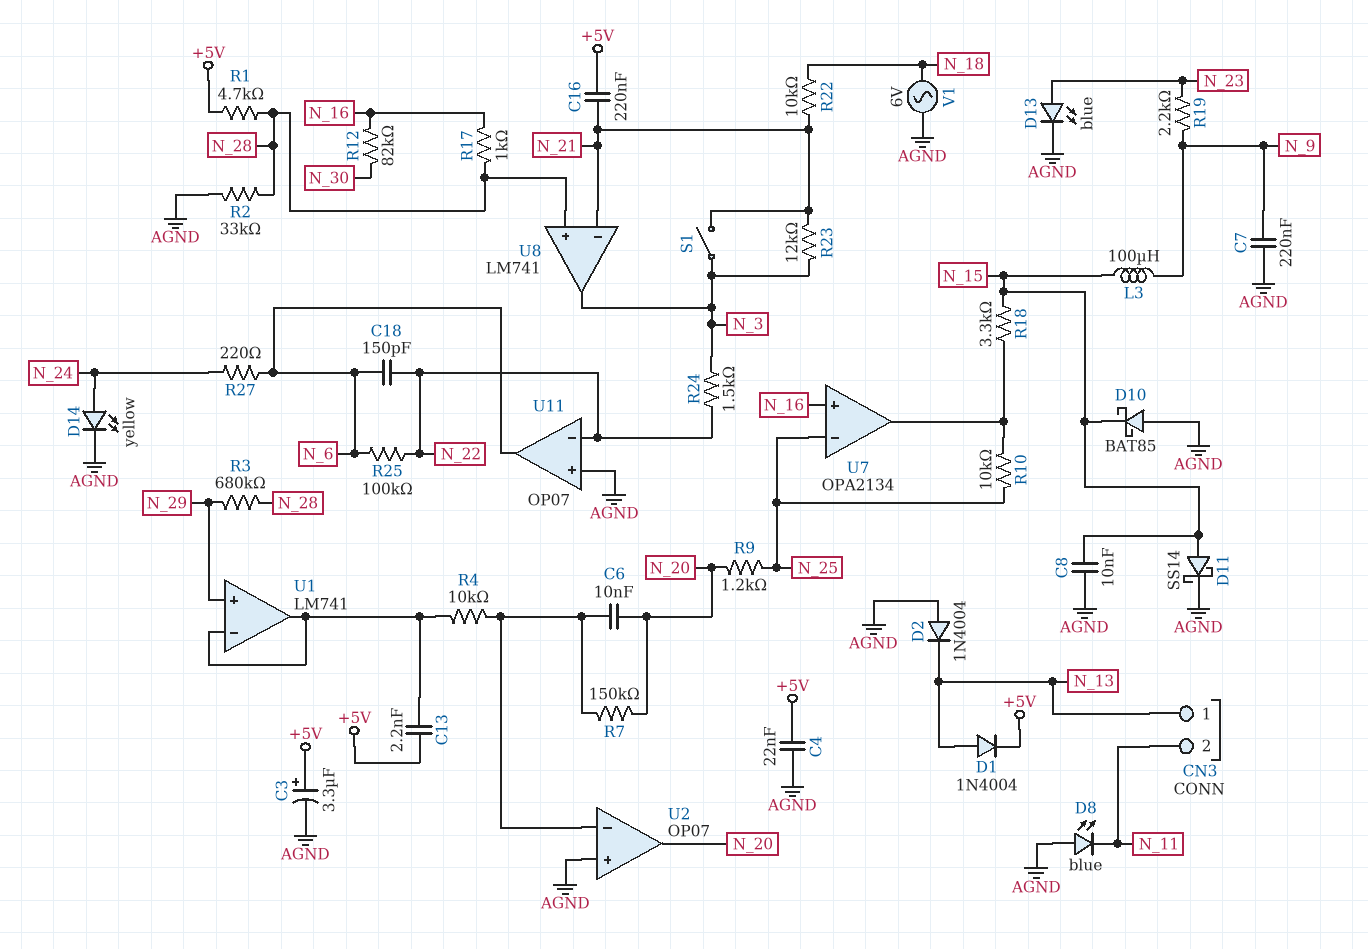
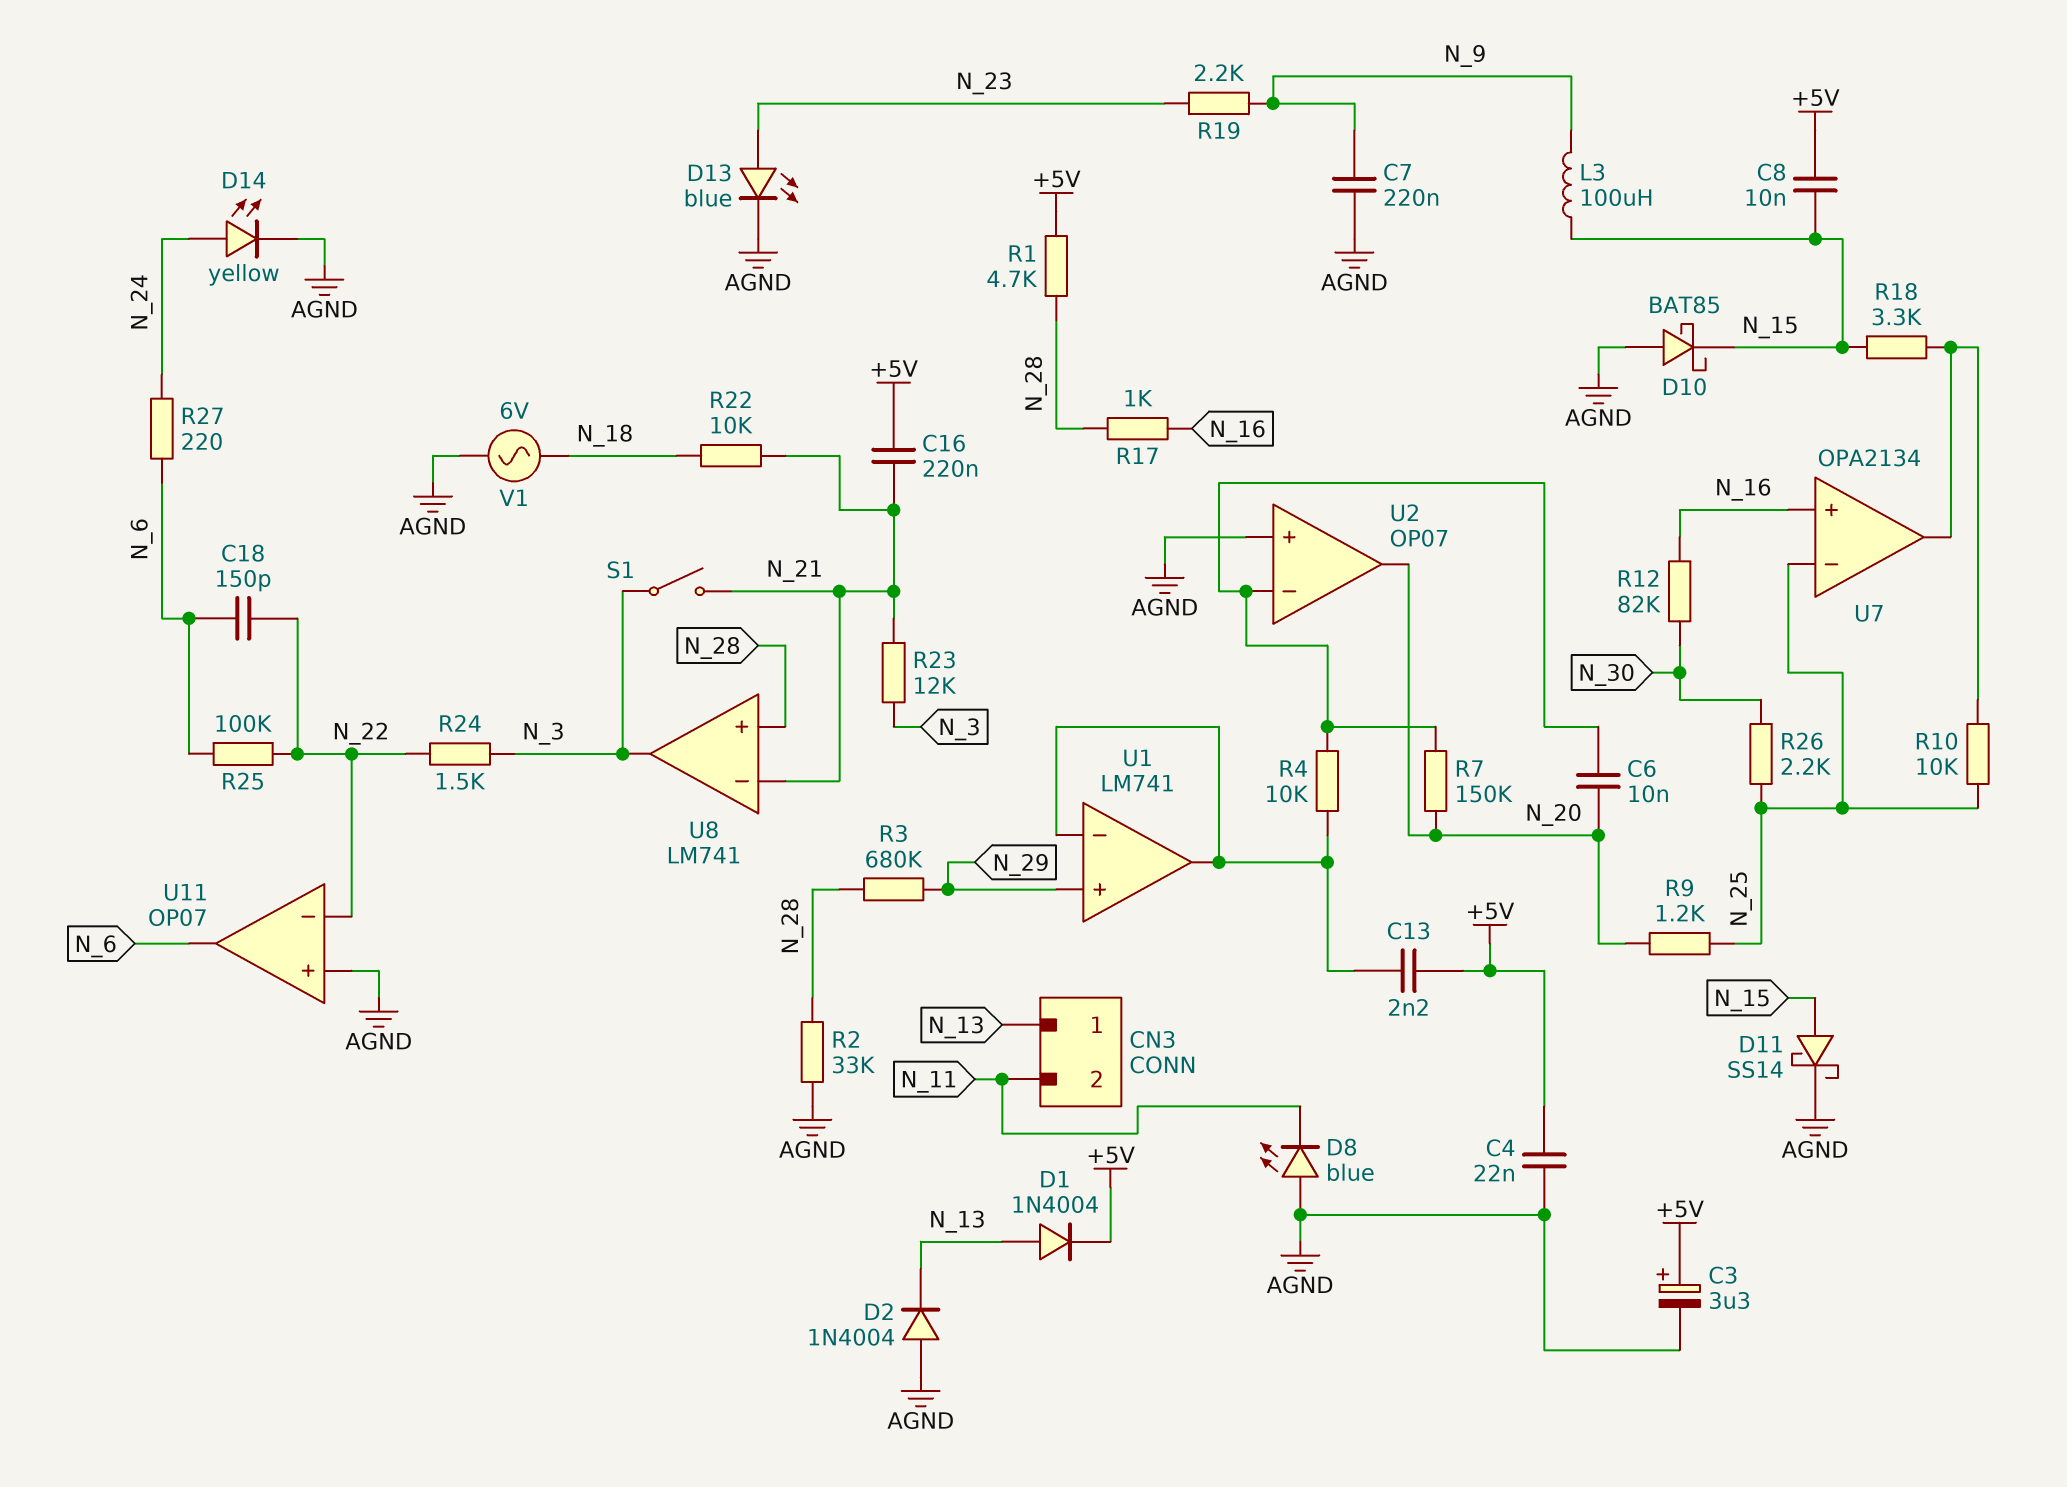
C8: 10nF (AGND, N_15) -> 10nF (+5V, N_15)
R26: none -> 2.2k (N_25, N_30)

